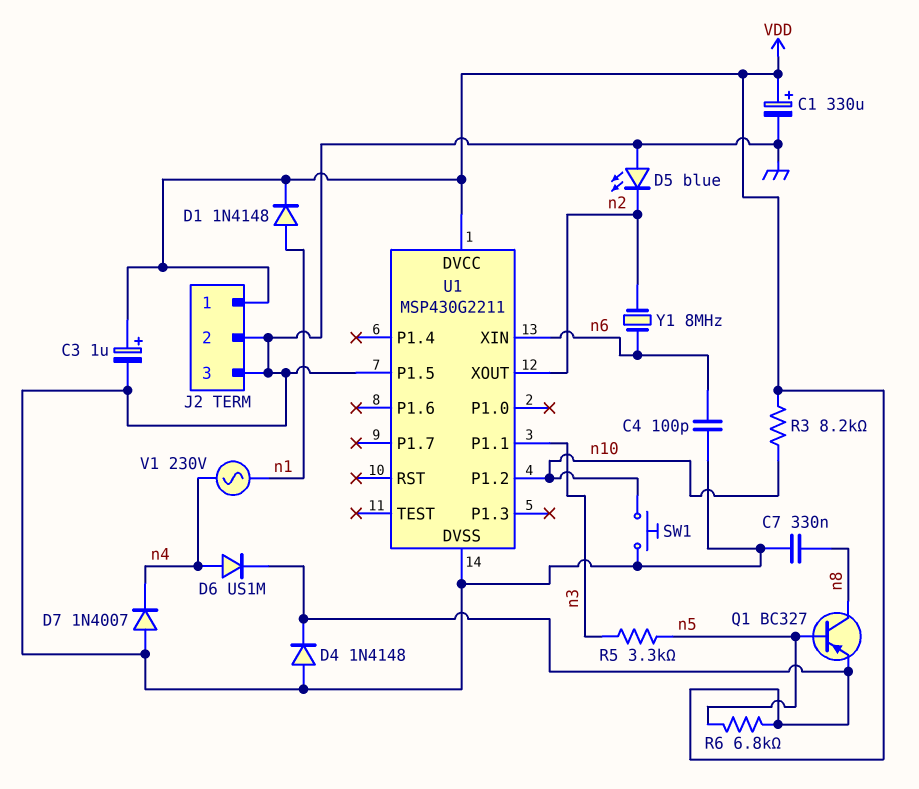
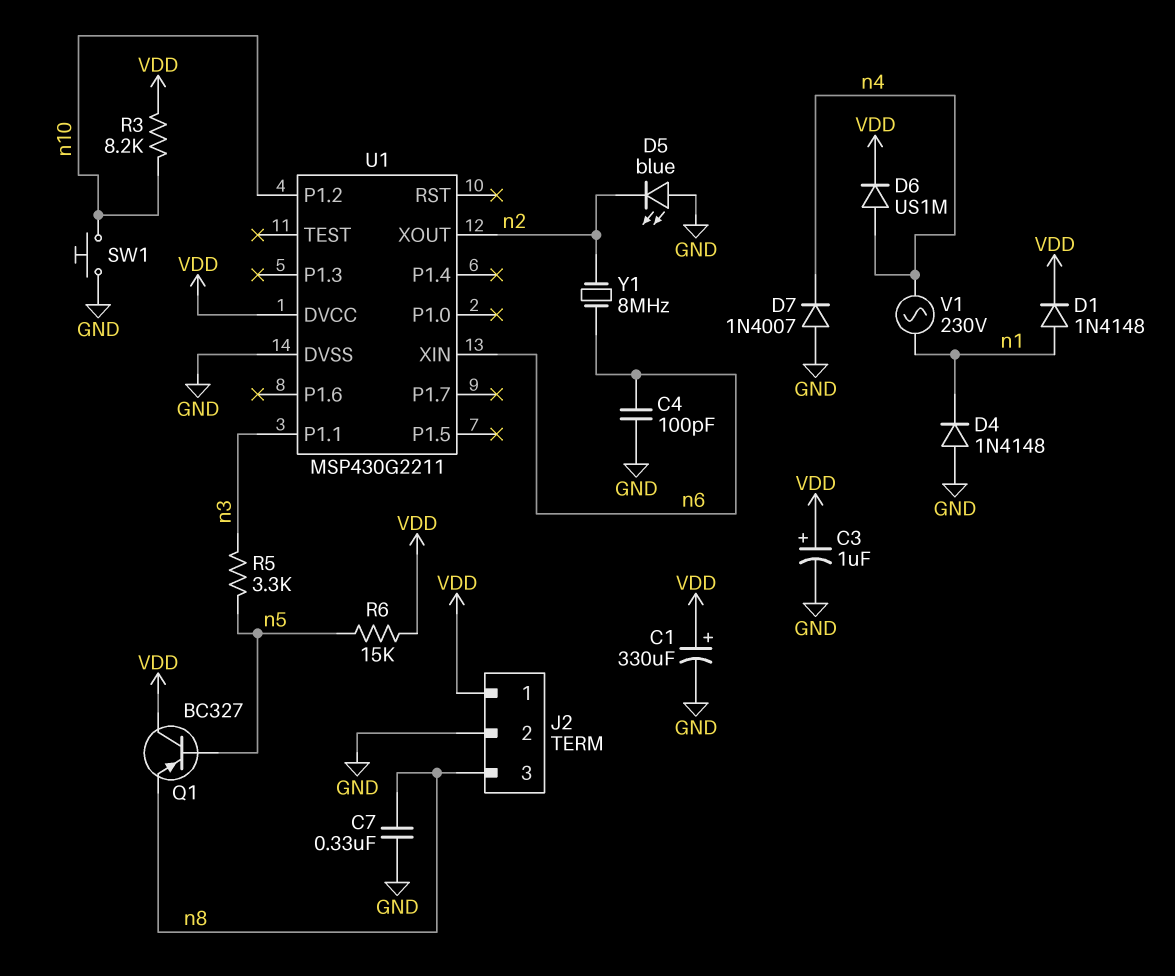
D4: diode 1N4148 (A GND, K VDD) -> diode 1N4148 (A GND, K n1)
J2 pin 3: GND -> n8
Q1: PNP BC327 (B n5, C n8, E VDD) -> PNP BC327 (B n5, C VDD, E n8)
R6: 6.8k (VDD, n5) -> 15k (VDD, n5)
U1 pin P1.5: GND -> none

